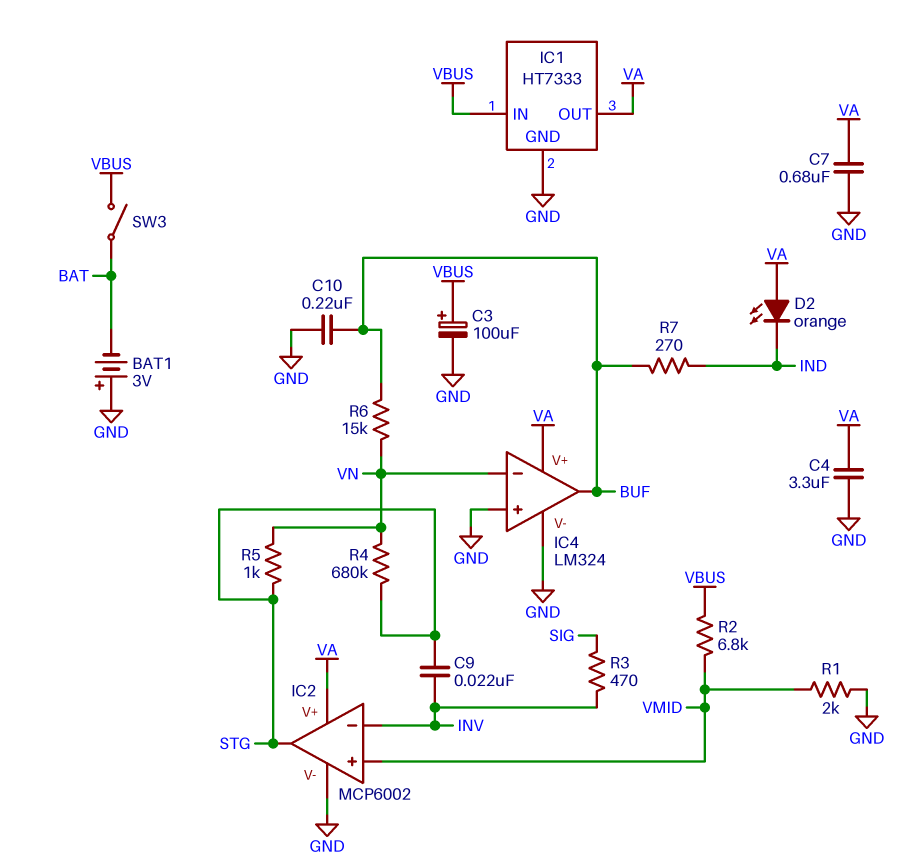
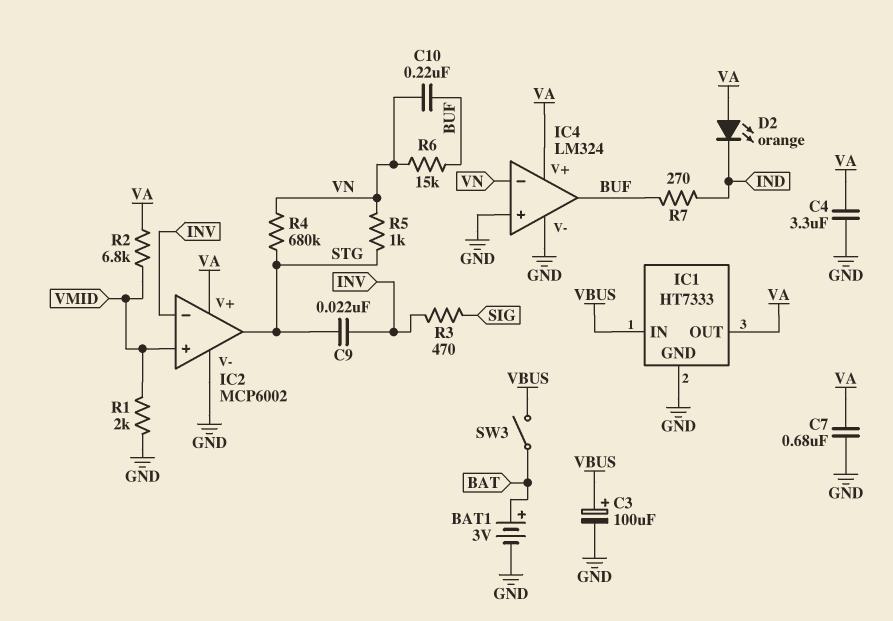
BAT1: 3V (plus GND, minus BAT) -> 3V (plus BAT, minus GND)
C10: 220nF (BUF, GND) -> 220nF (BUF, VN)
R2: 6.8k (VBUS, VMID) -> 6.8k (VA, VMID)

